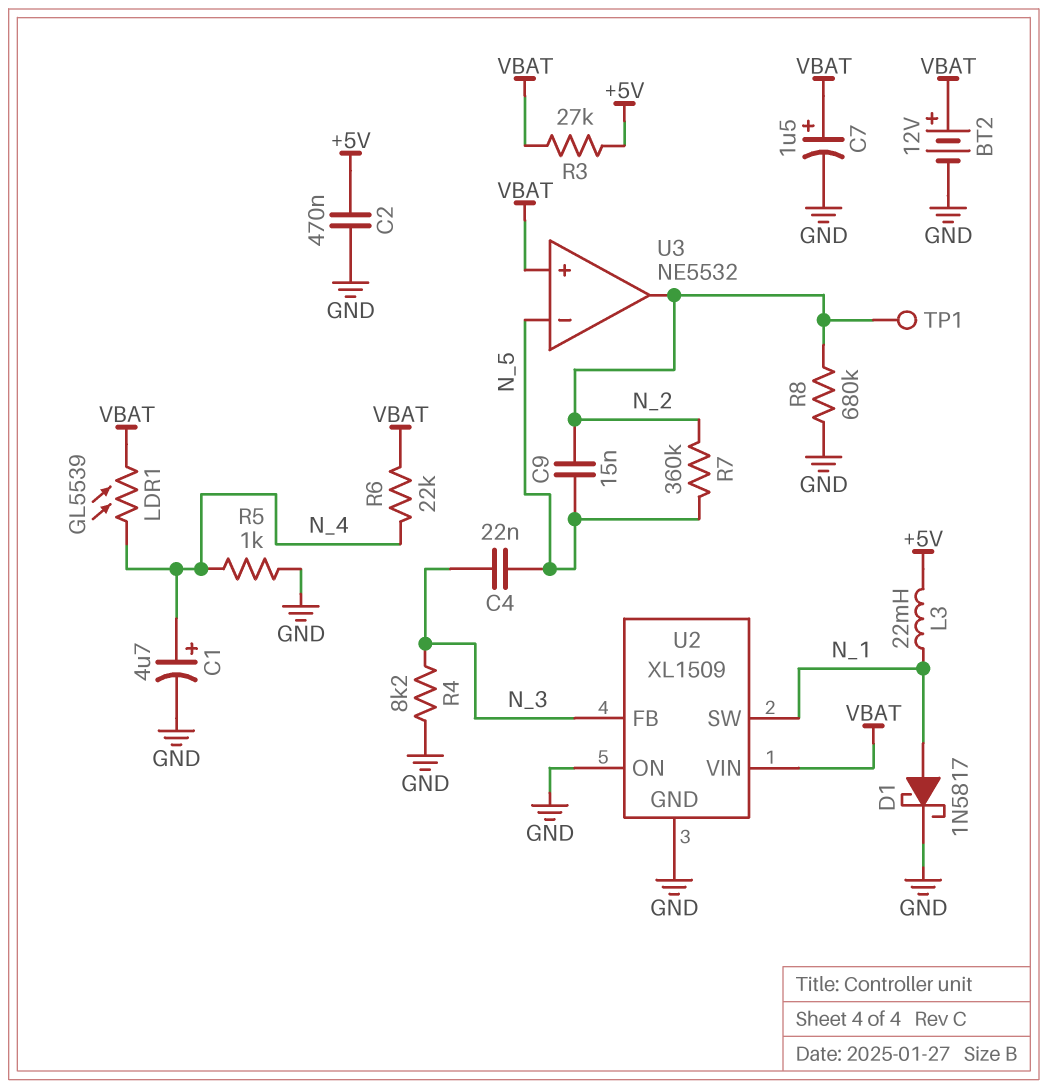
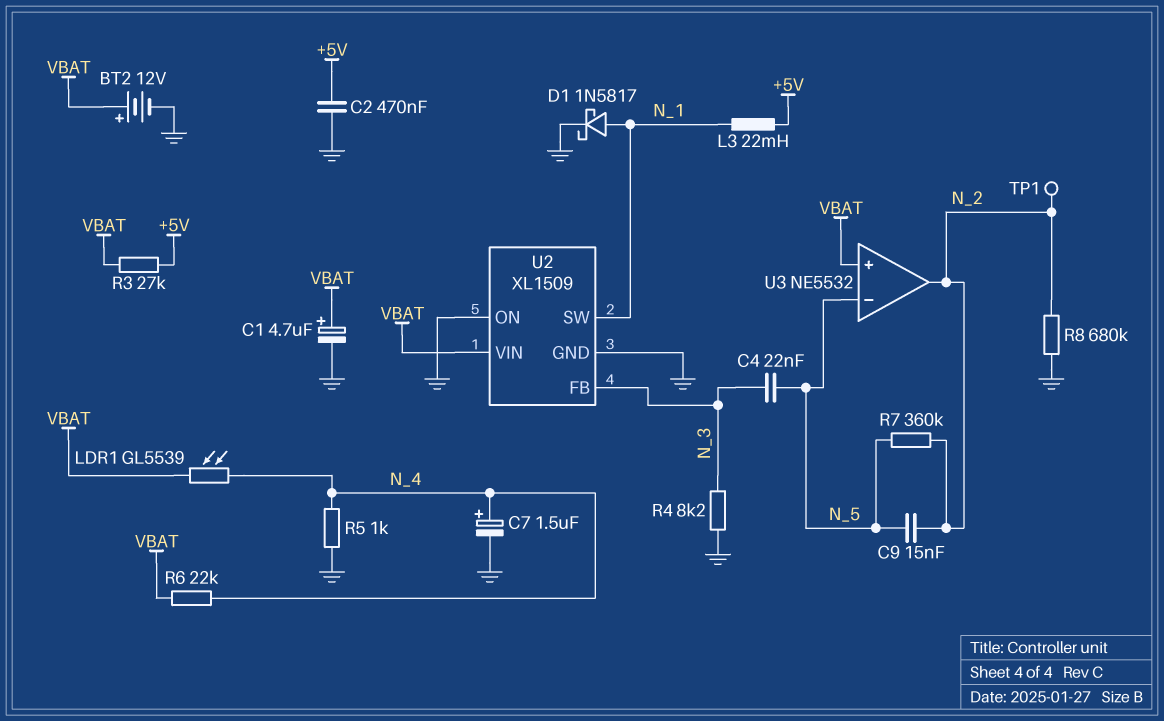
C1: 4.7uF (plus N_4, minus GND) -> 4.7uF (plus VBAT, minus GND)
C7: 1.5uF (plus VBAT, minus GND) -> 1.5uF (plus N_4, minus GND)

